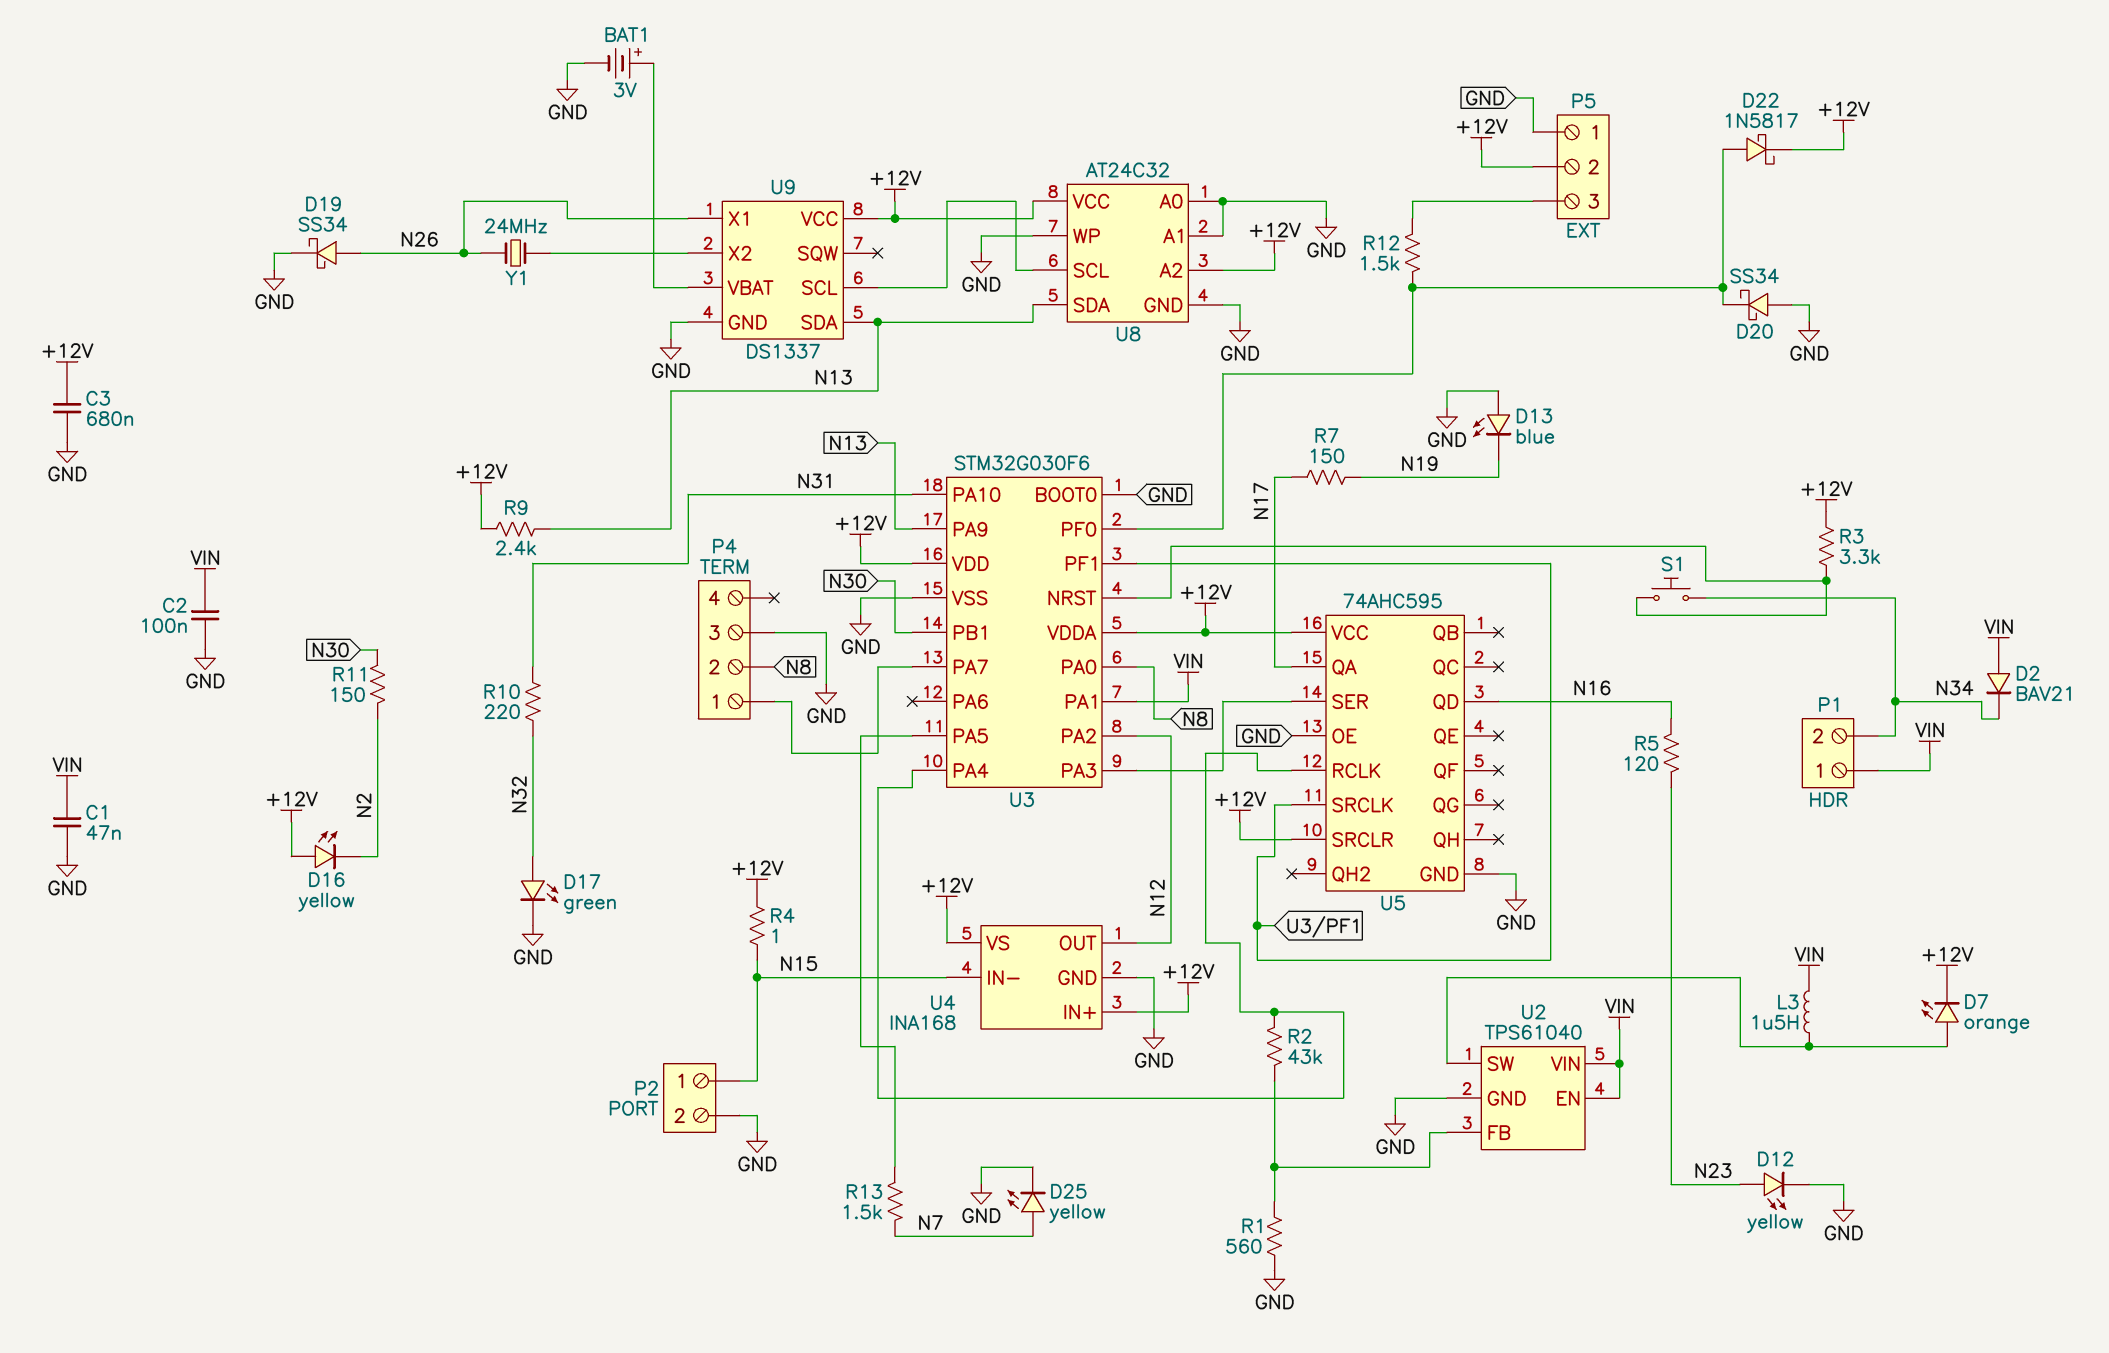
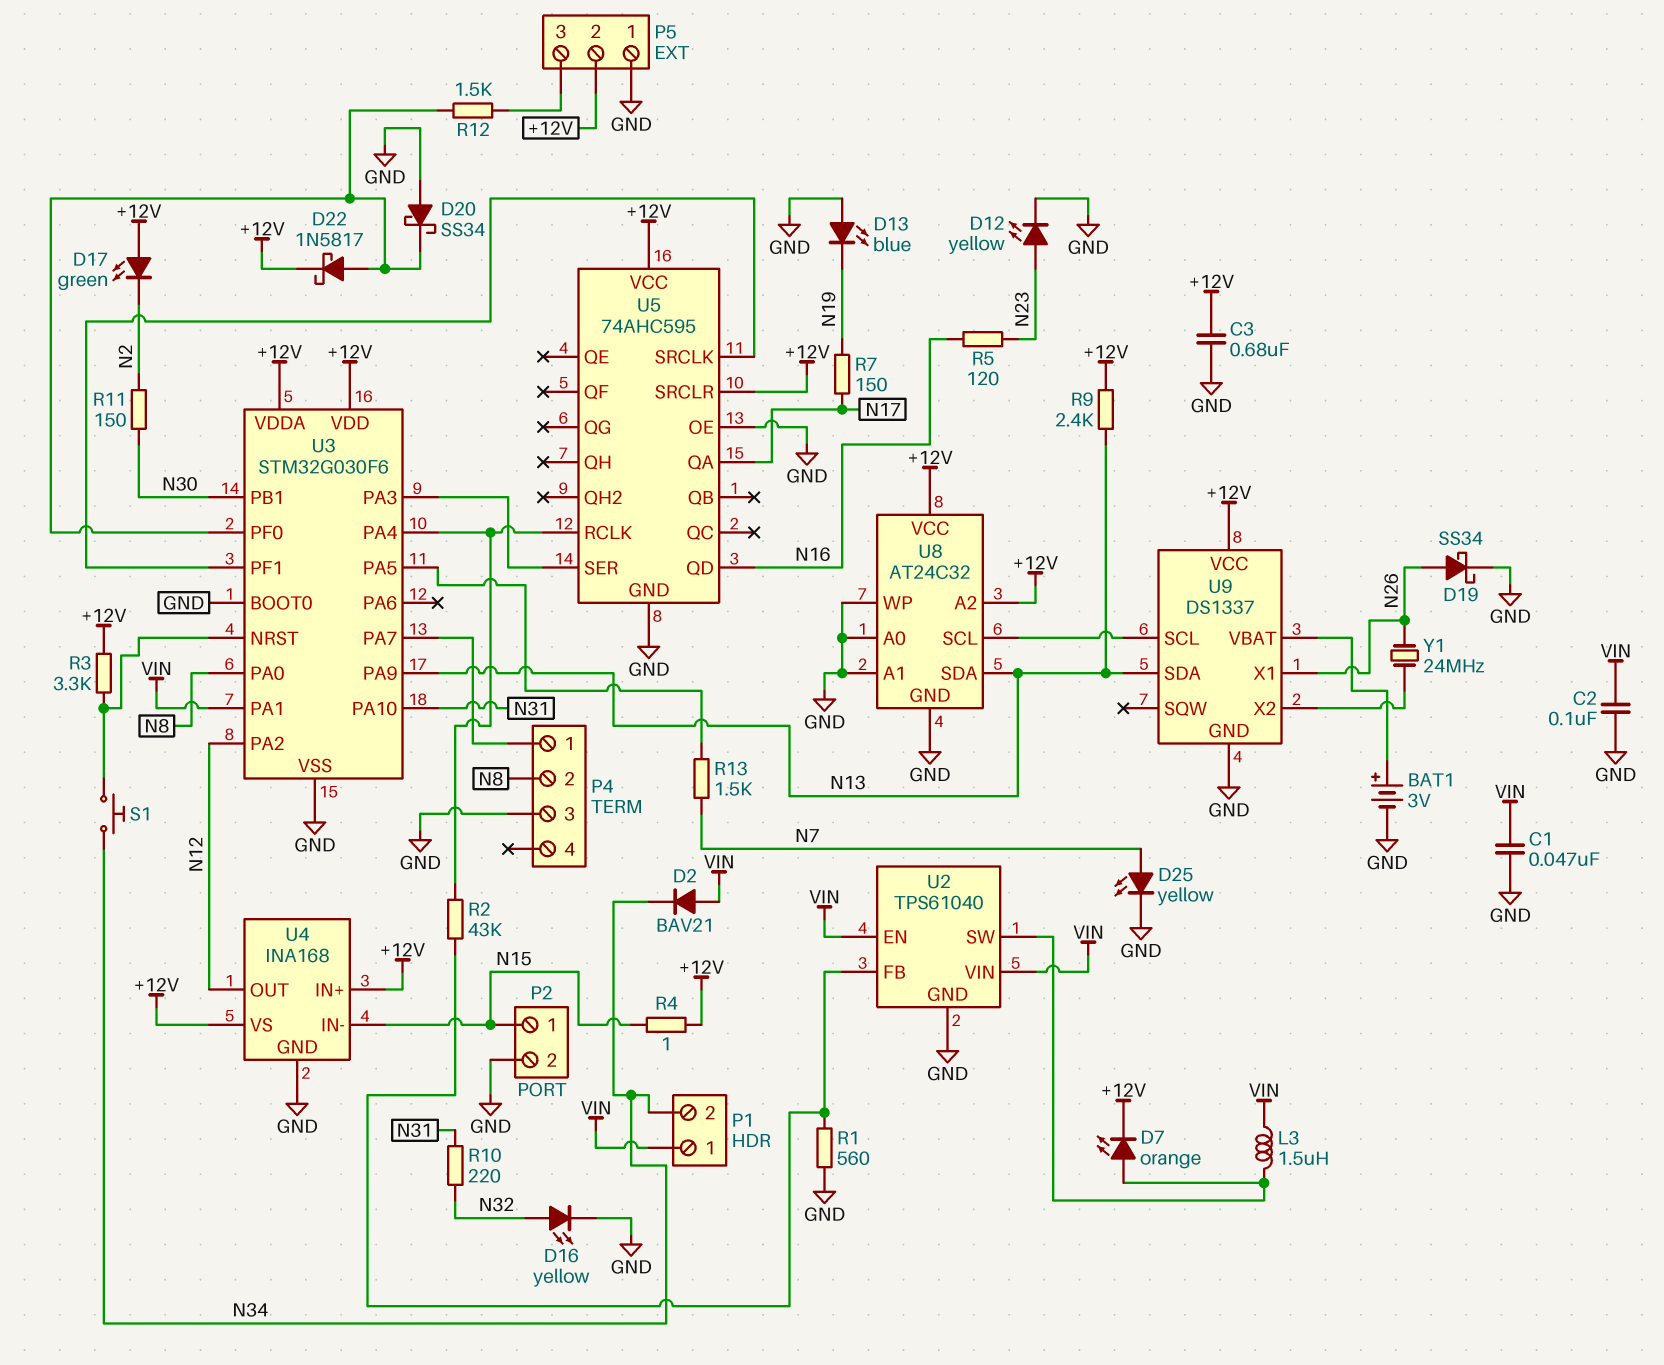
D16: LED yellow (A +12V, K N2) -> LED yellow (A N32, K GND)
D17: LED green (A N32, K GND) -> LED green (A +12V, K N2)

